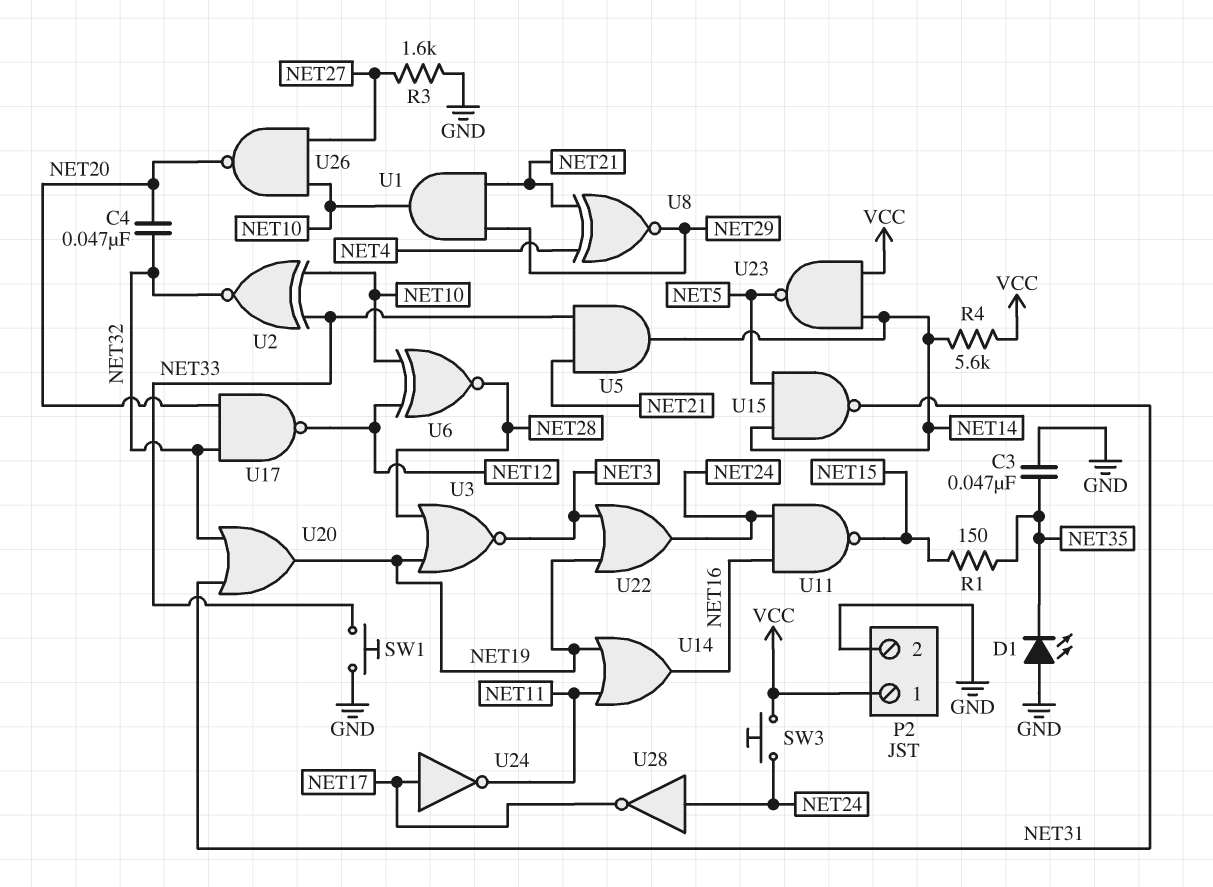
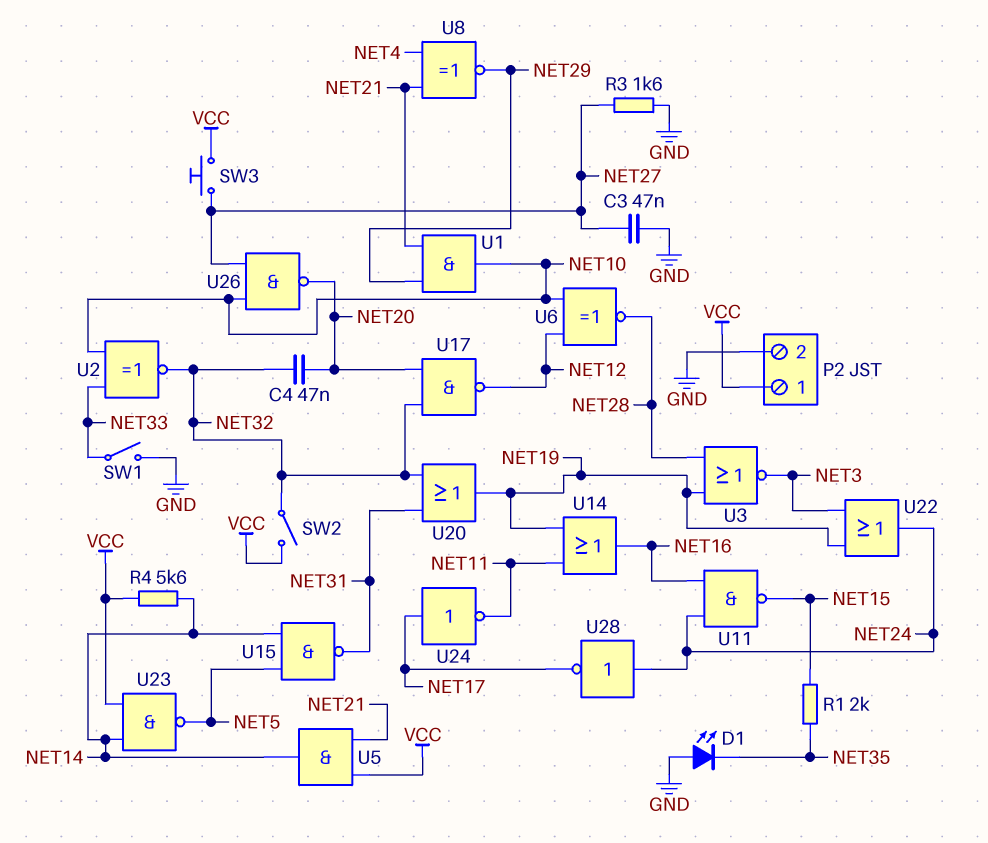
C3: 47nF (GND, NET35) -> 47nF (GND, NET27)
R1: 150 (NET15, NET35) -> 2k (NET15, NET35)
SW1: button (GND, NET33) -> switch (GND, NET33)
SW2: none -> switch (NET32, VCC)
SW3: button (NET24, VCC) -> button (NET27, VCC)
U5: AND (in NET21, in NET33, out NET14) -> AND (in NET21, in VCC, out NET14)

